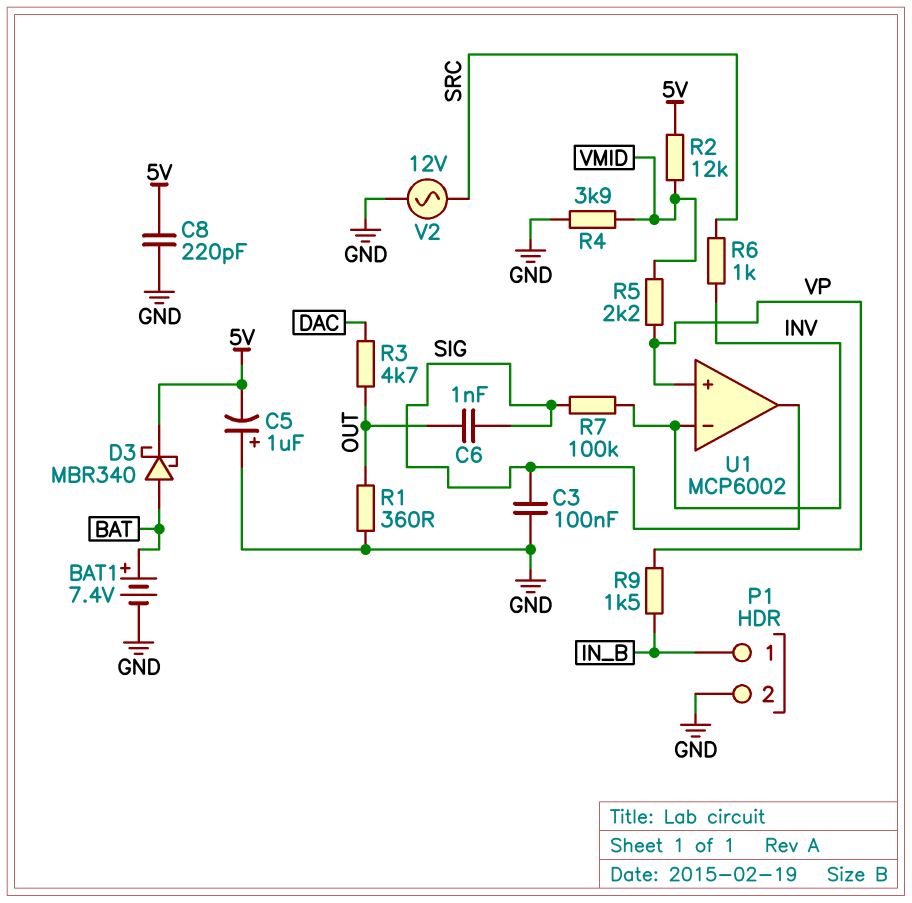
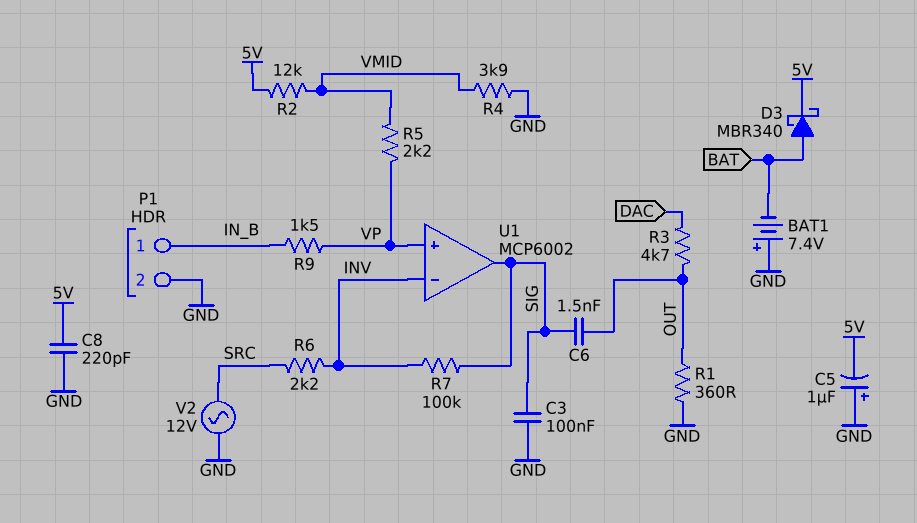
BAT1: 7.4V (plus BAT, minus GND) -> 7.4V (plus GND, minus BAT)
C6: 1nF (OUT, SIG) -> 1.5nF (OUT, SIG)
R6: 1k (INV, SRC) -> 2.2k (INV, SRC)

